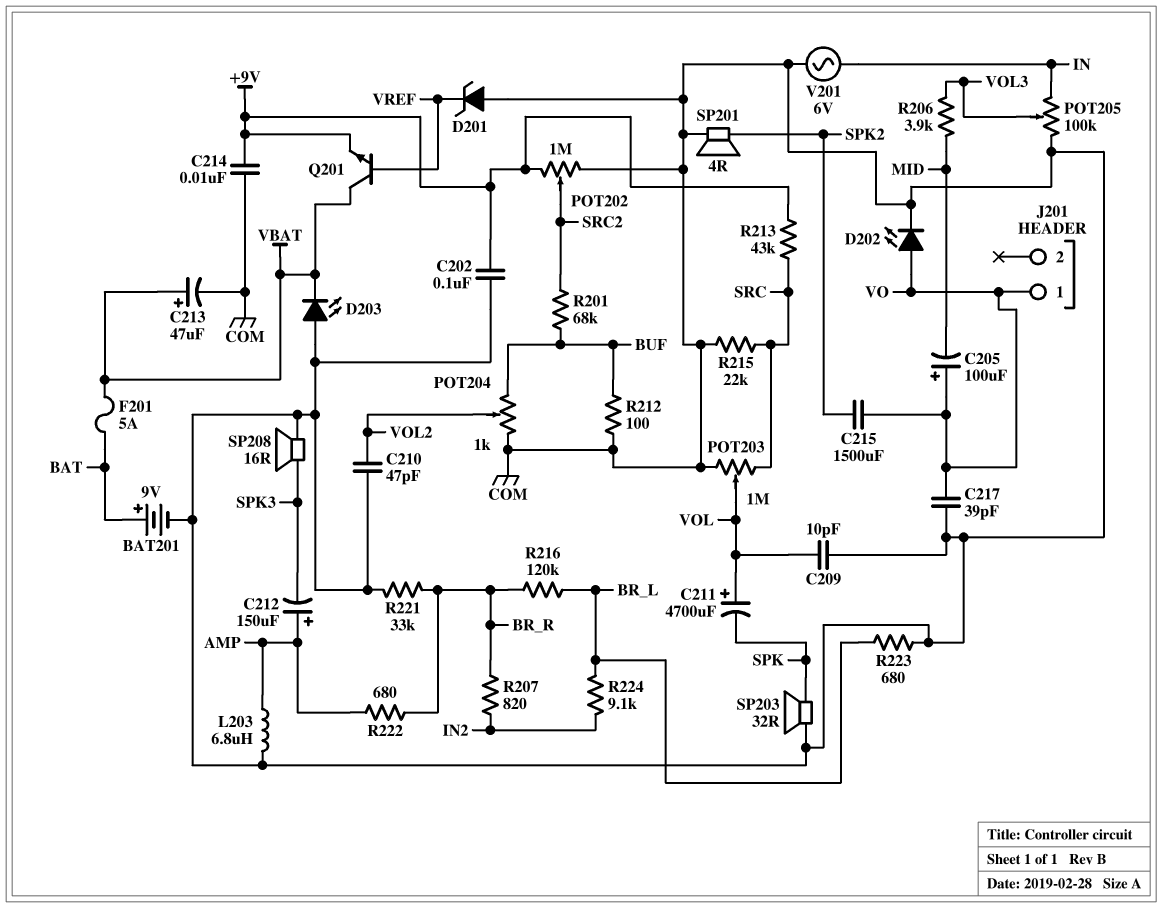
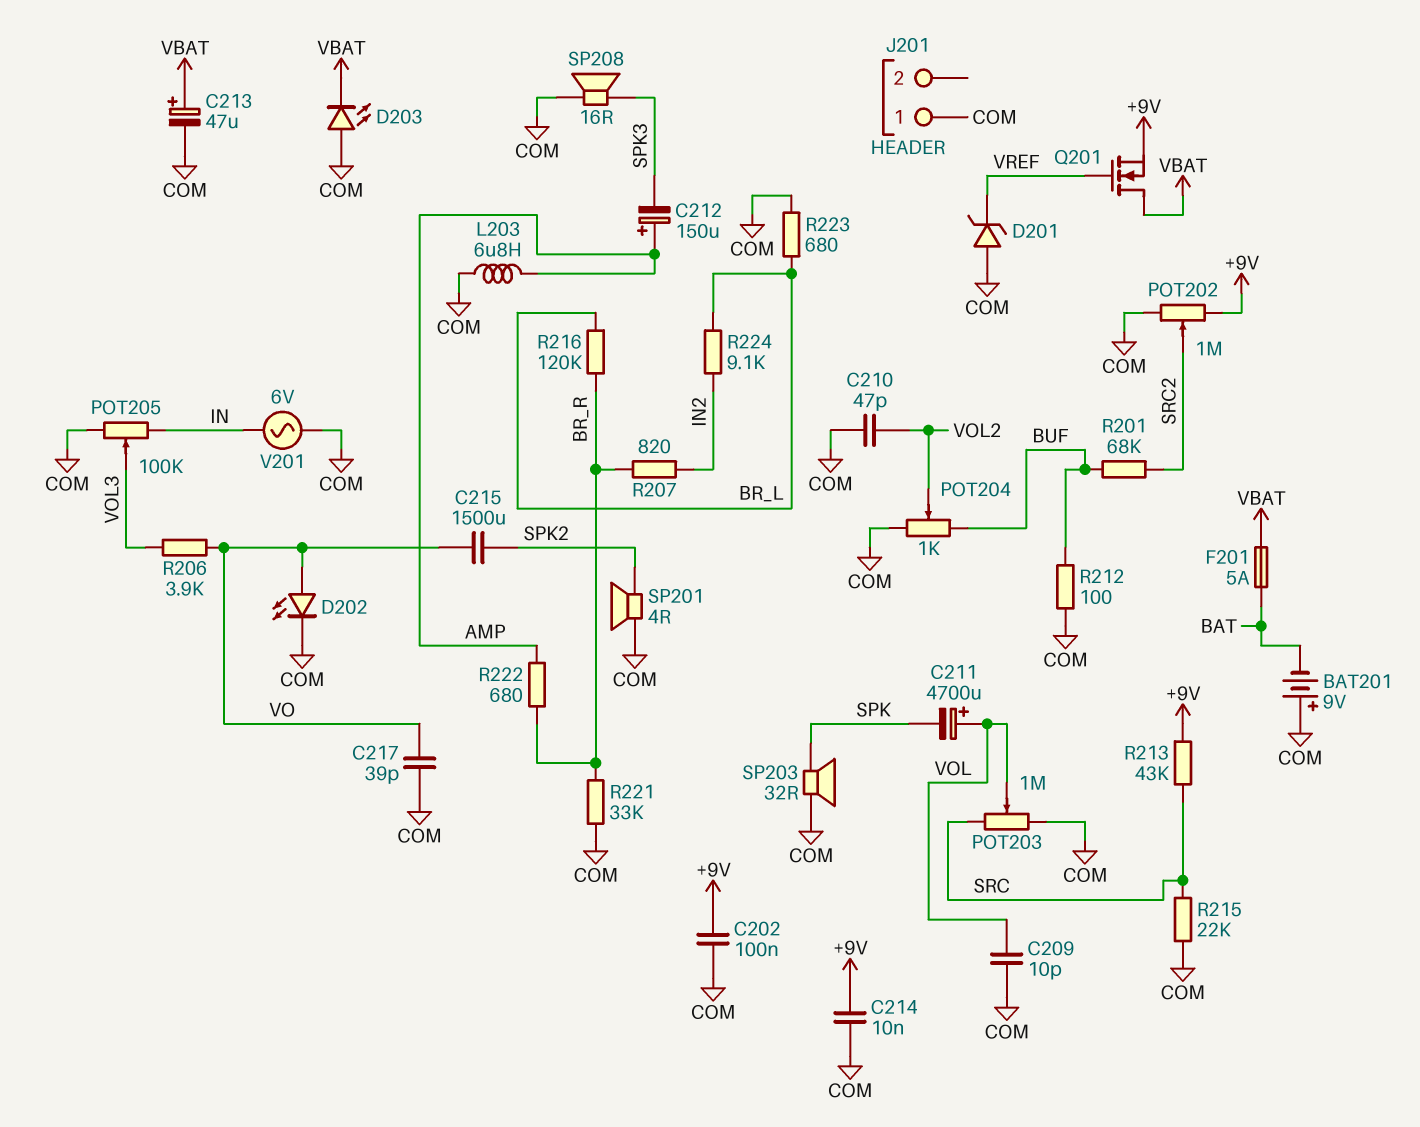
BAT201: 9V (plus BAT, minus COM) -> 9V (plus COM, minus BAT)
C205: 100uF (plus VO, minus MID) -> none
J201 pin 1: VO -> COM
Q201: NPN (B VREF, C VBAT, E +9V) -> NMOS (G VREF, D VBAT, S +9V)
R206: 3.9k (MID, VOL3) -> 3.9k (VO, VOL3)

